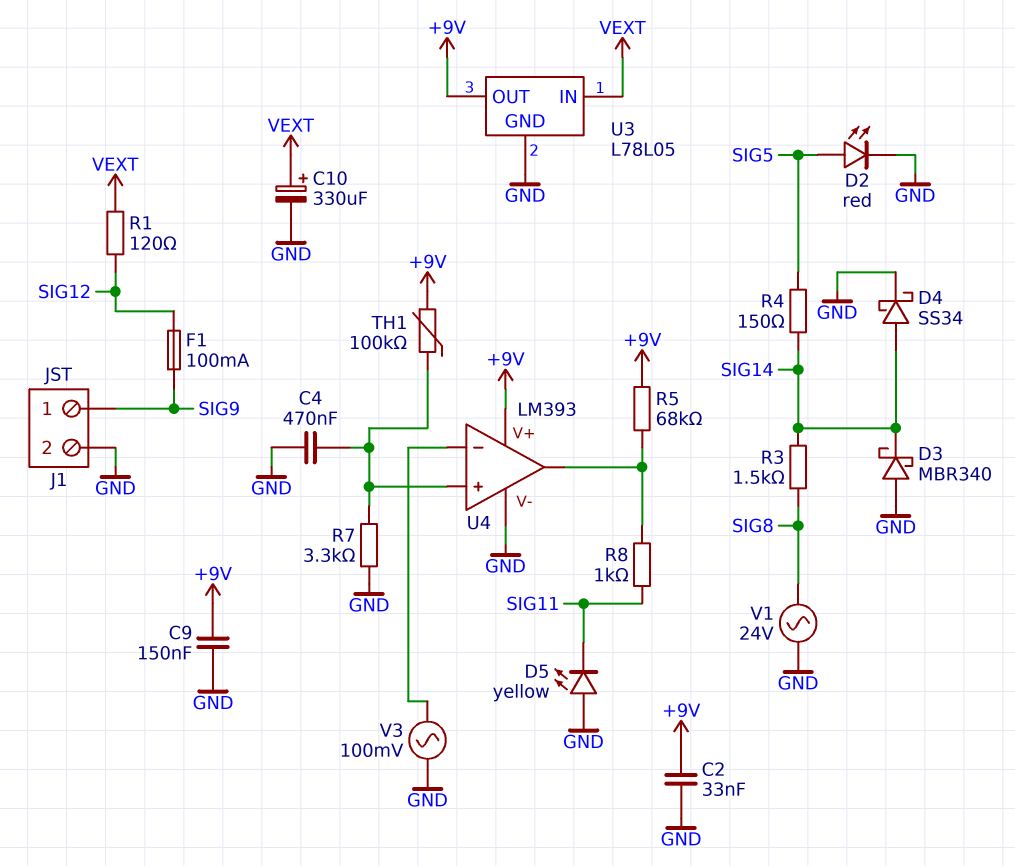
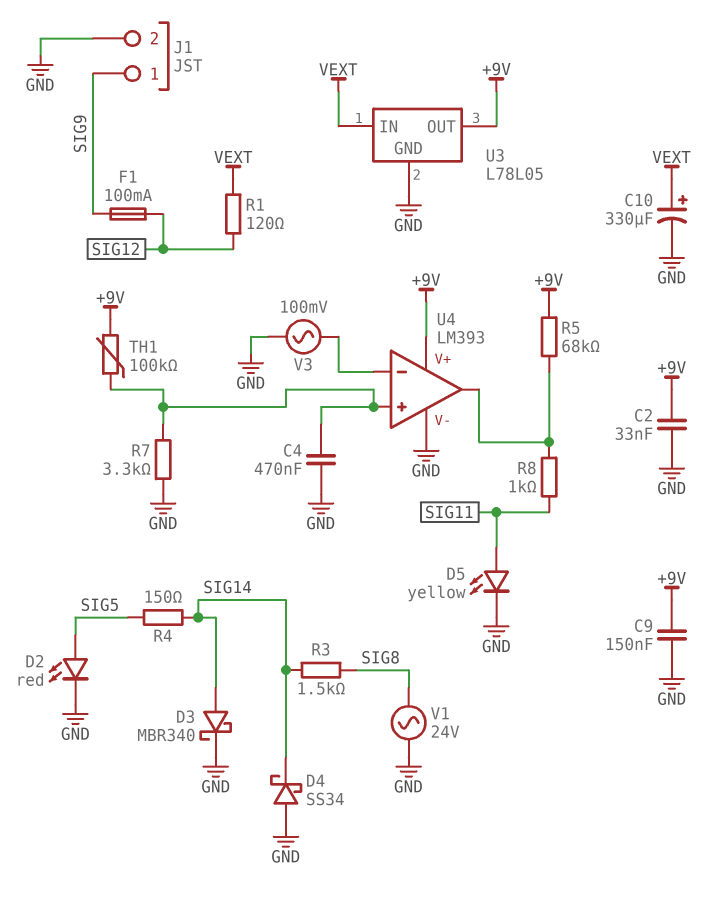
D3: schottky MBR340 (A GND, K SIG14) -> schottky MBR340 (A SIG14, K GND)
D4: schottky SS34 (A SIG14, K GND) -> schottky SS34 (A GND, K SIG14)
D5: LED yellow (A GND, K SIG11) -> LED yellow (A SIG11, K GND)

